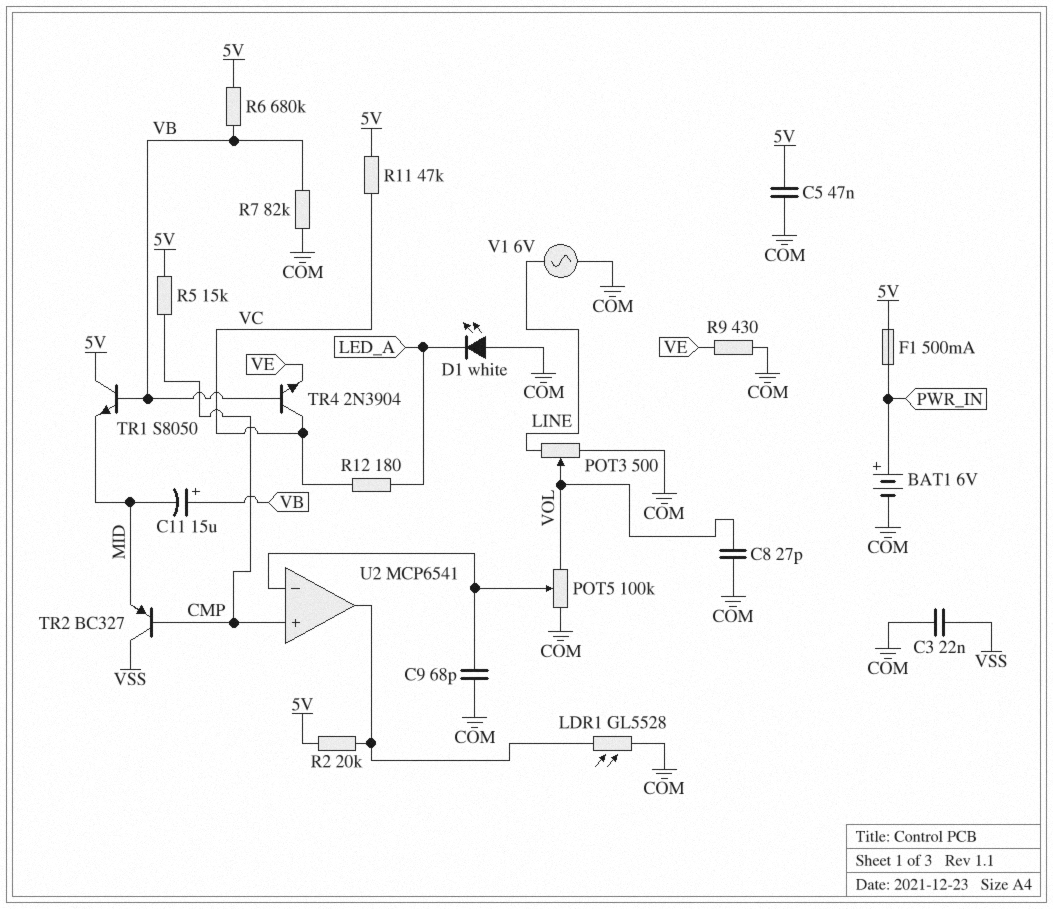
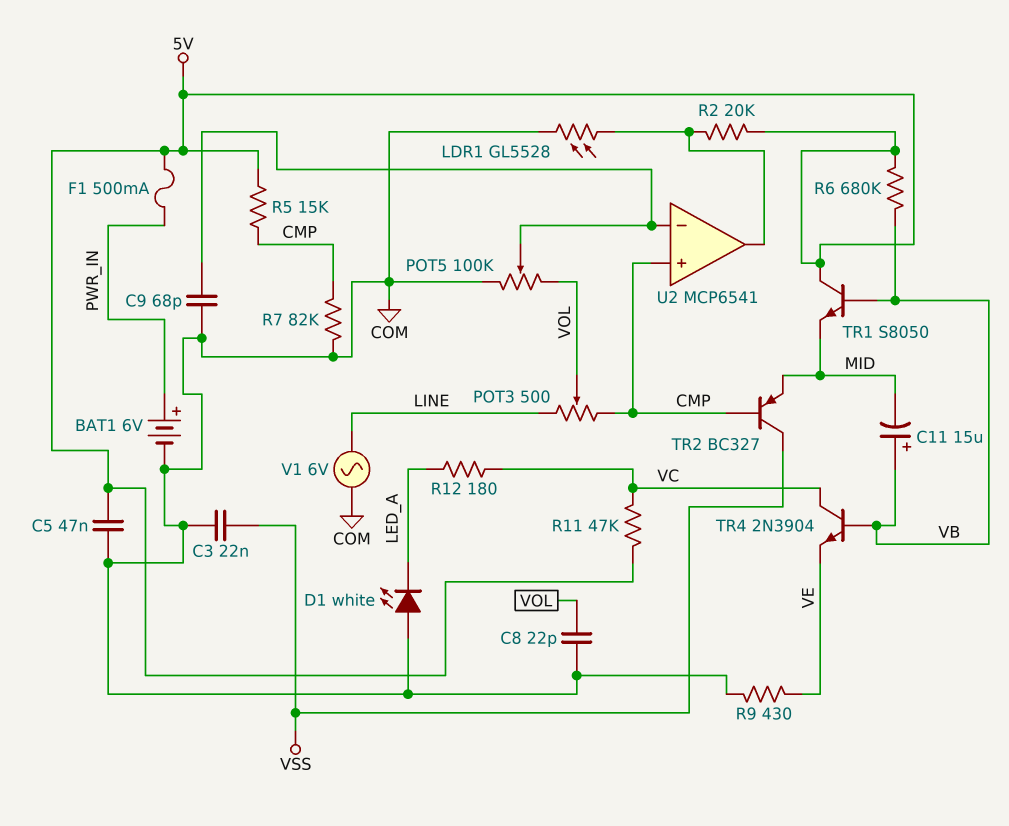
C8: 27pF (COM, VOL) -> 22pF (COM, VOL)
POT3: 500 (COM, LINE, wiper VOL) -> 500 (CMP, LINE, wiper VOL)
R7: 82k (COM, VB) -> 82k (CMP, COM)

